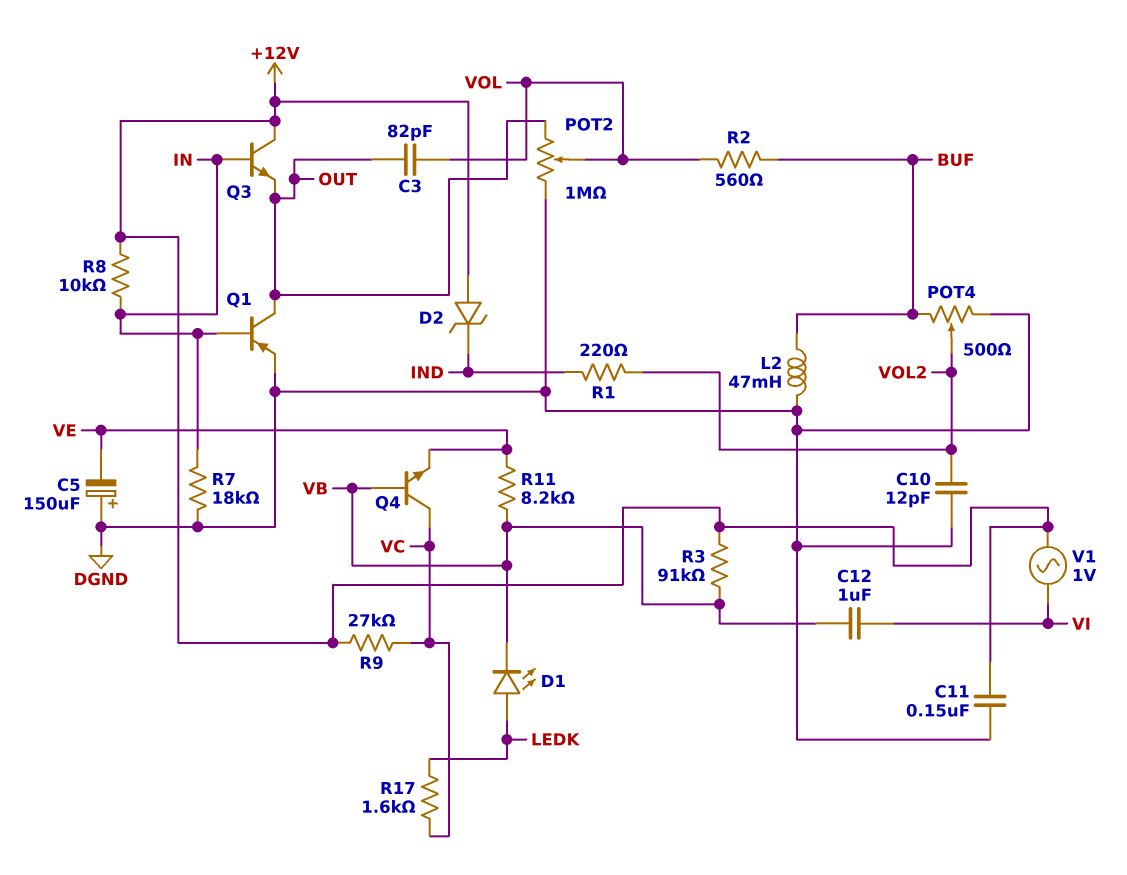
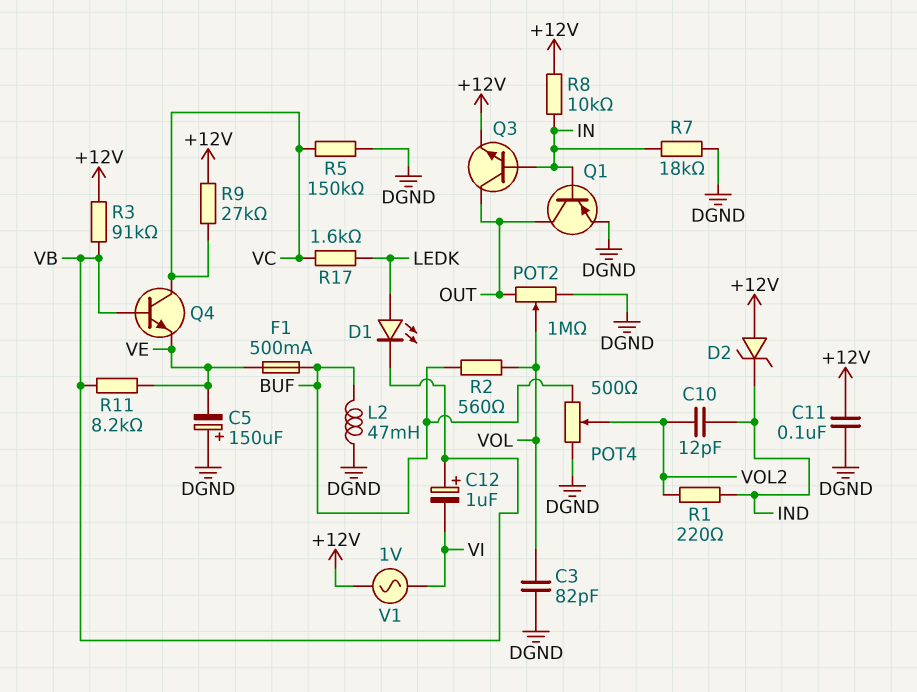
C3: 82pF (OUT, VOL) -> 82pF (DGND, VOL)
C10: 12pF (DGND, VOL2) -> 12pF (IND, VOL2)
C11: 150nF (+12V, DGND) -> 100nF (+12V, DGND)
C12: 1uF (VB, VI) -> 1uF (plus VB, minus VI)
F1: none -> 500mA (BUF, VE)
Q3: NPN (B IN, C +12V, E OUT) -> NPN (B IN, C OUT, E +12V)
R5: none -> 150k (DGND, VC)

